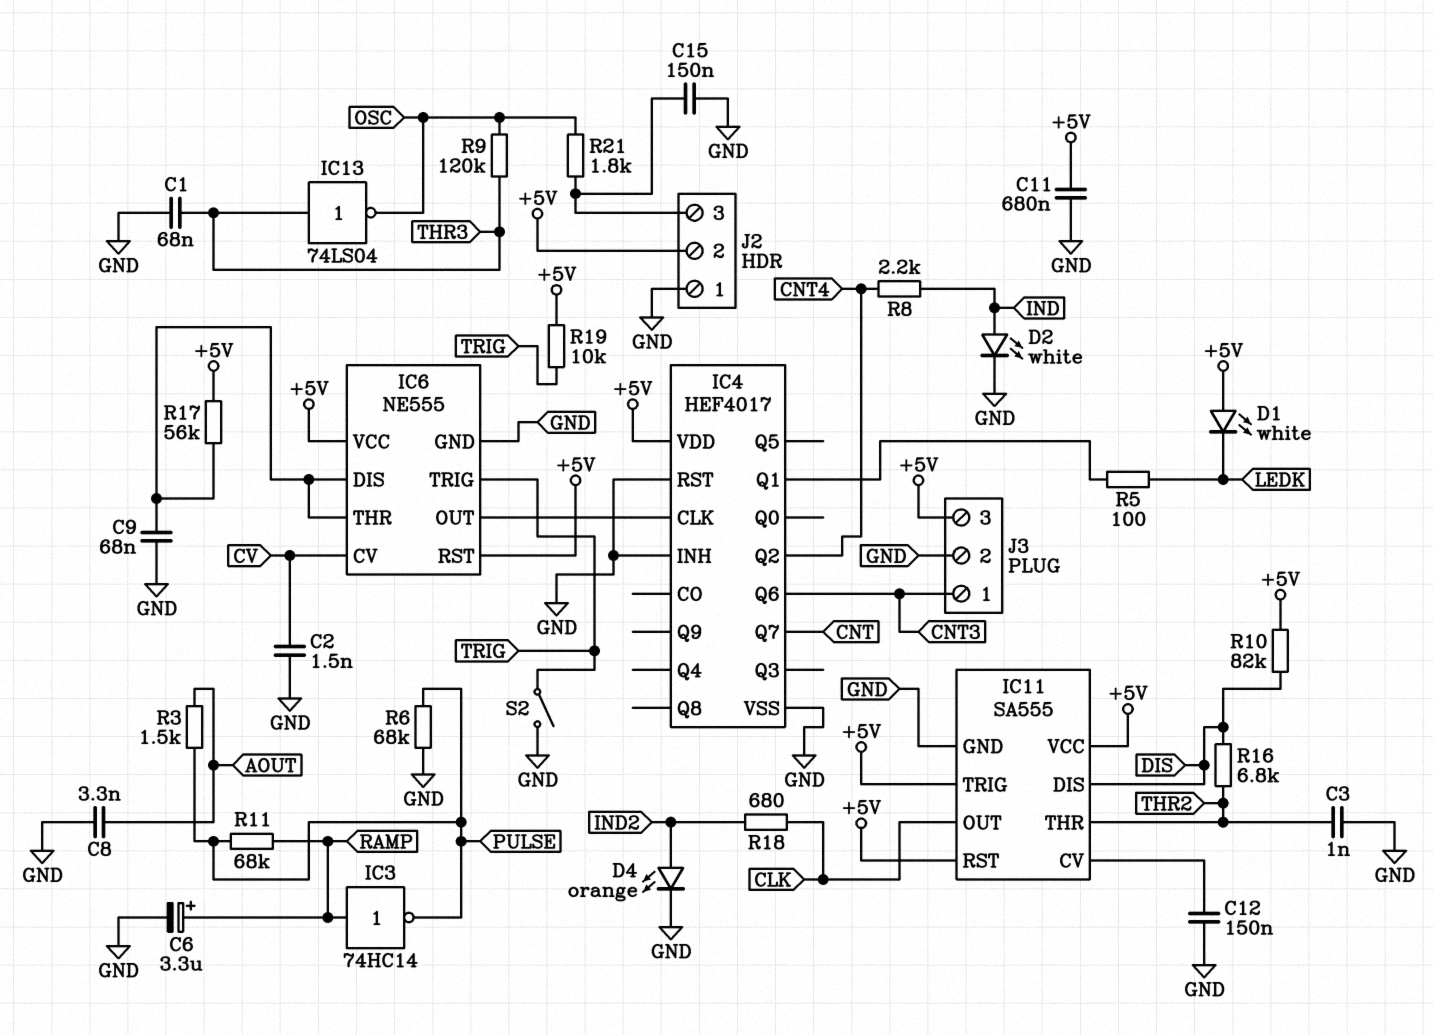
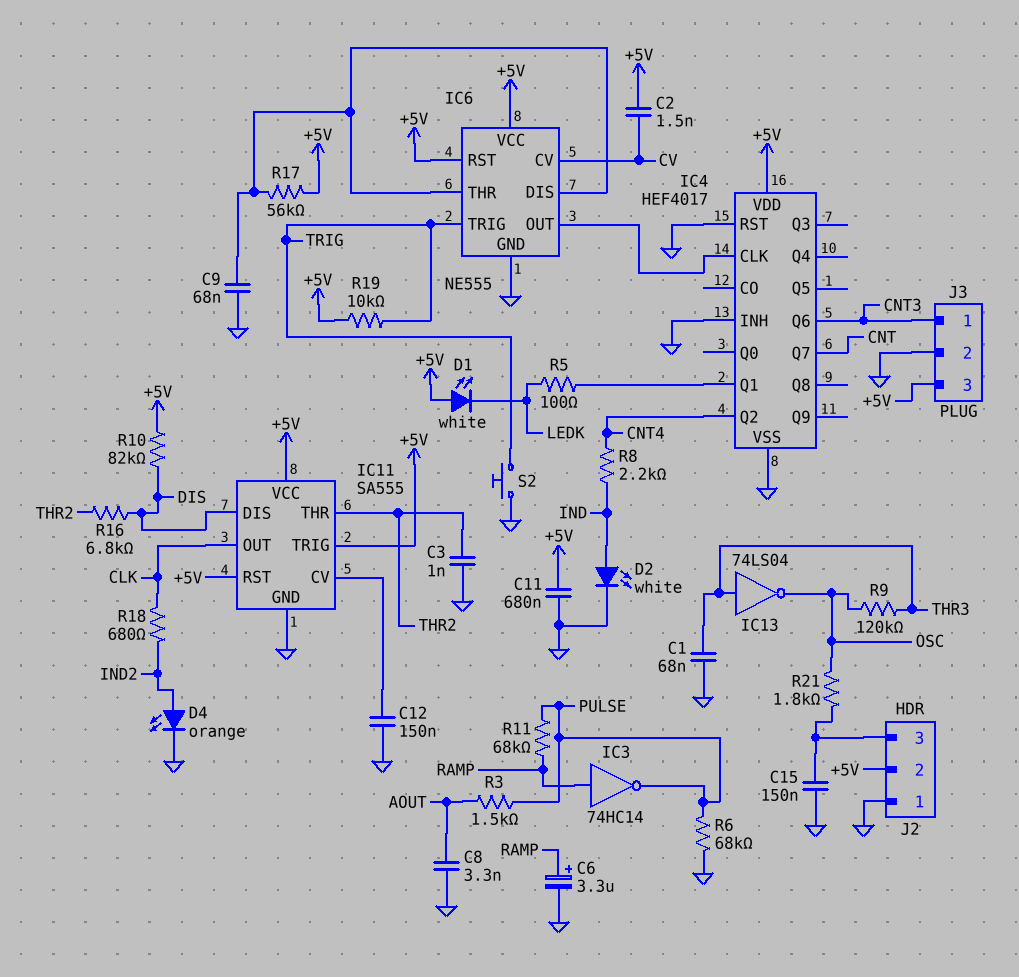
C2: 1.5nF (CV, GND) -> 1.5nF (+5V, CV)
S2: switch (GND, TRIG) -> button (GND, TRIG)

